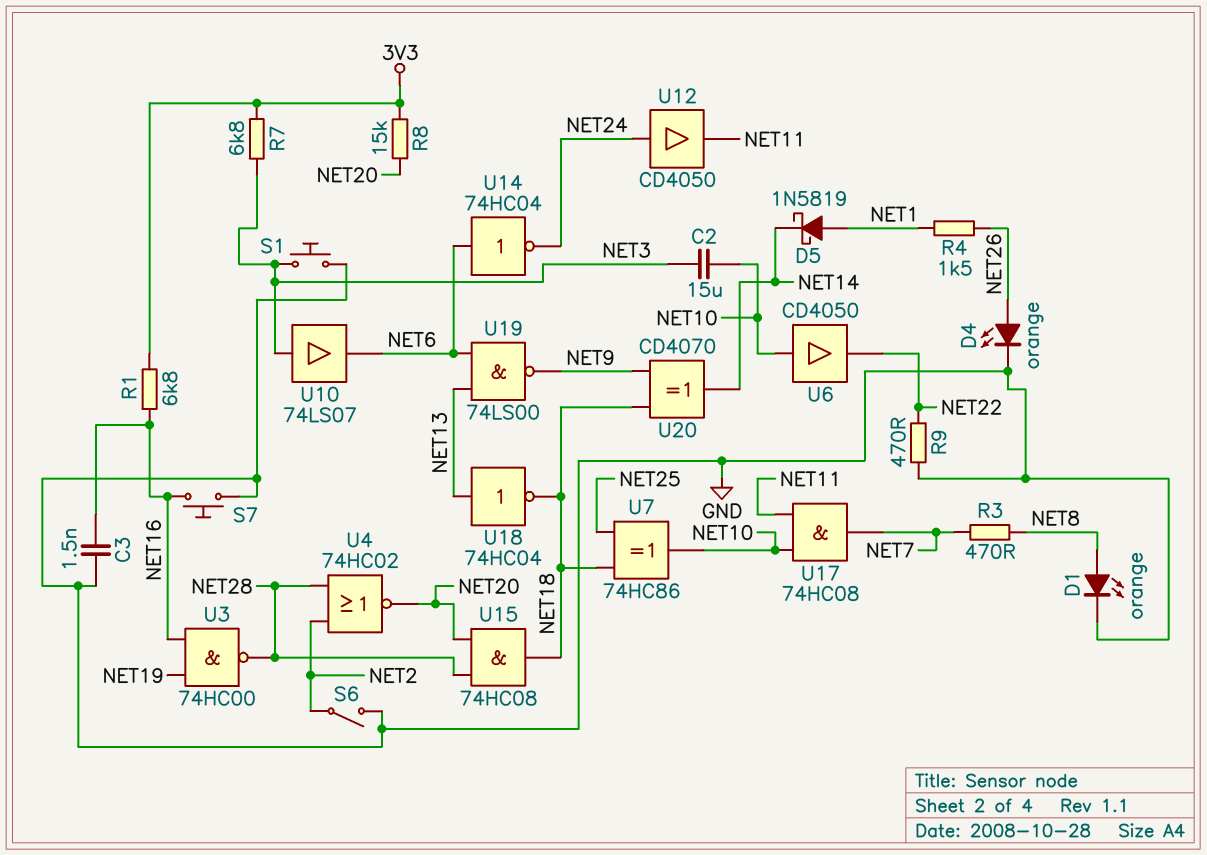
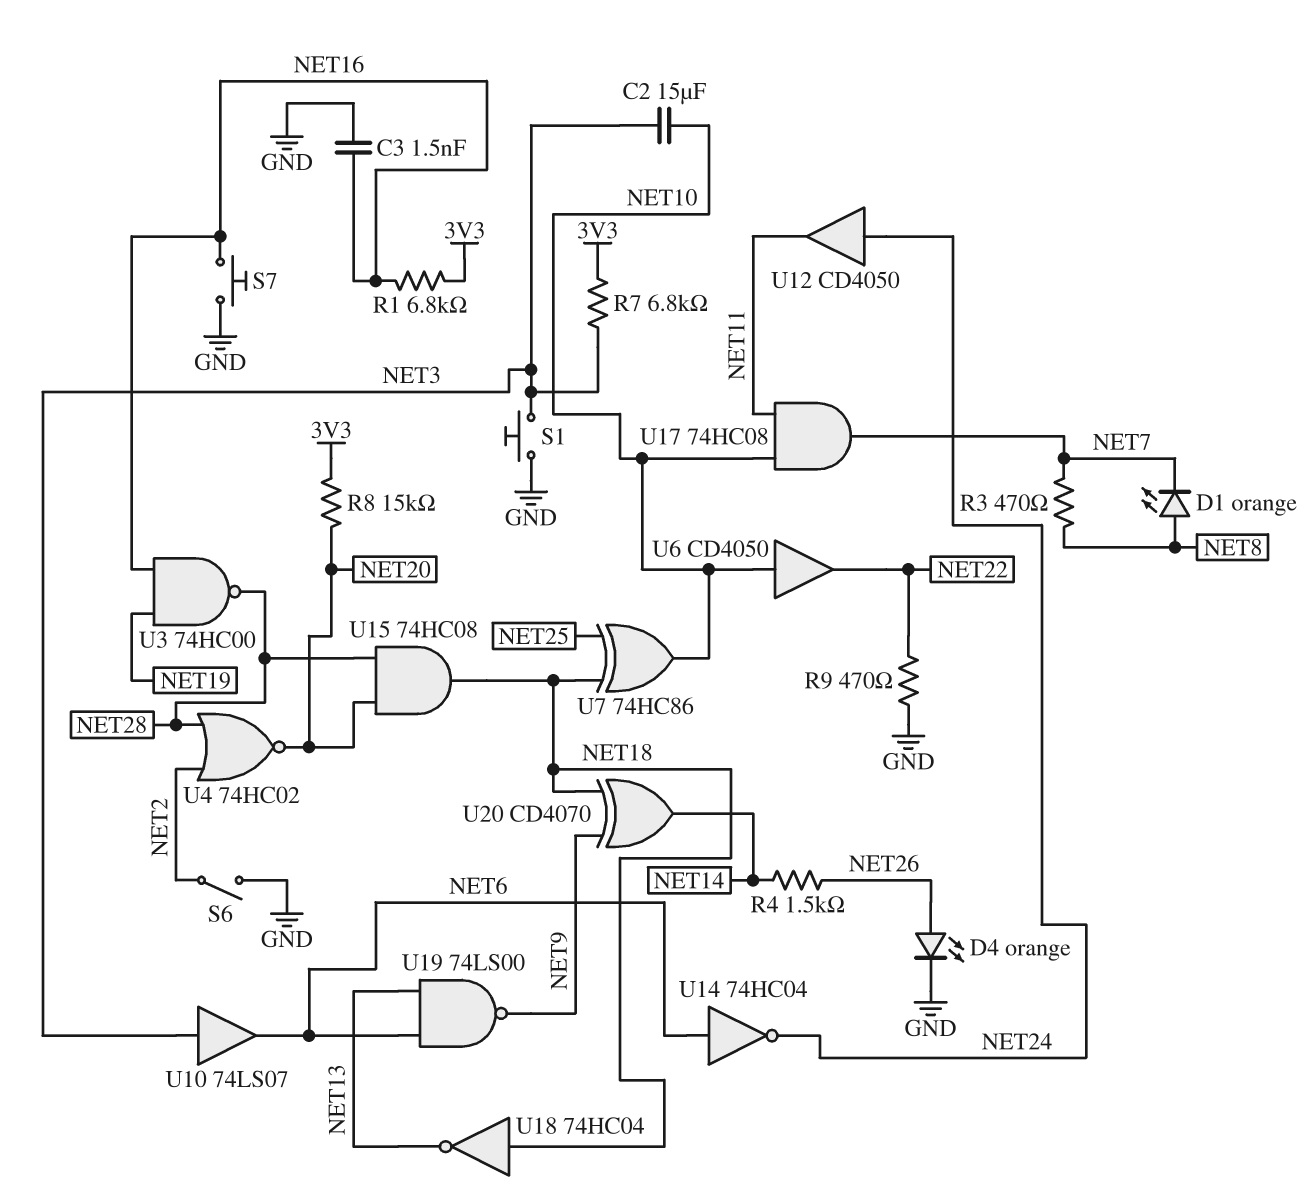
D1: LED orange (A NET8, K GND) -> LED orange (A NET8, K NET7)
D5: schottky 1N5819 (A NET1, K NET14) -> none
R4: 1.5k (NET1, NET26) -> 1.5k (NET14, NET26)
U18: NOT 74HC04 (in NET13, out NET18) -> NOT 74HC04 (in NET18, out NET13)

